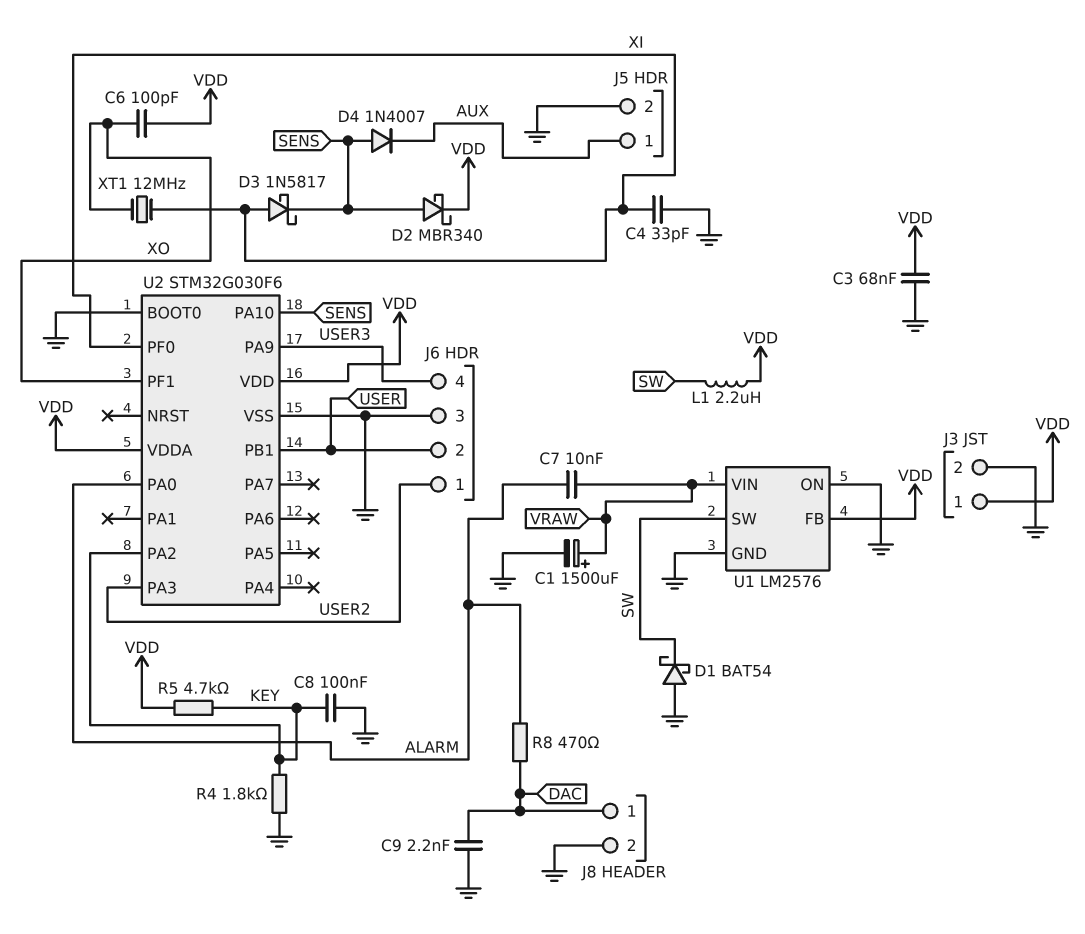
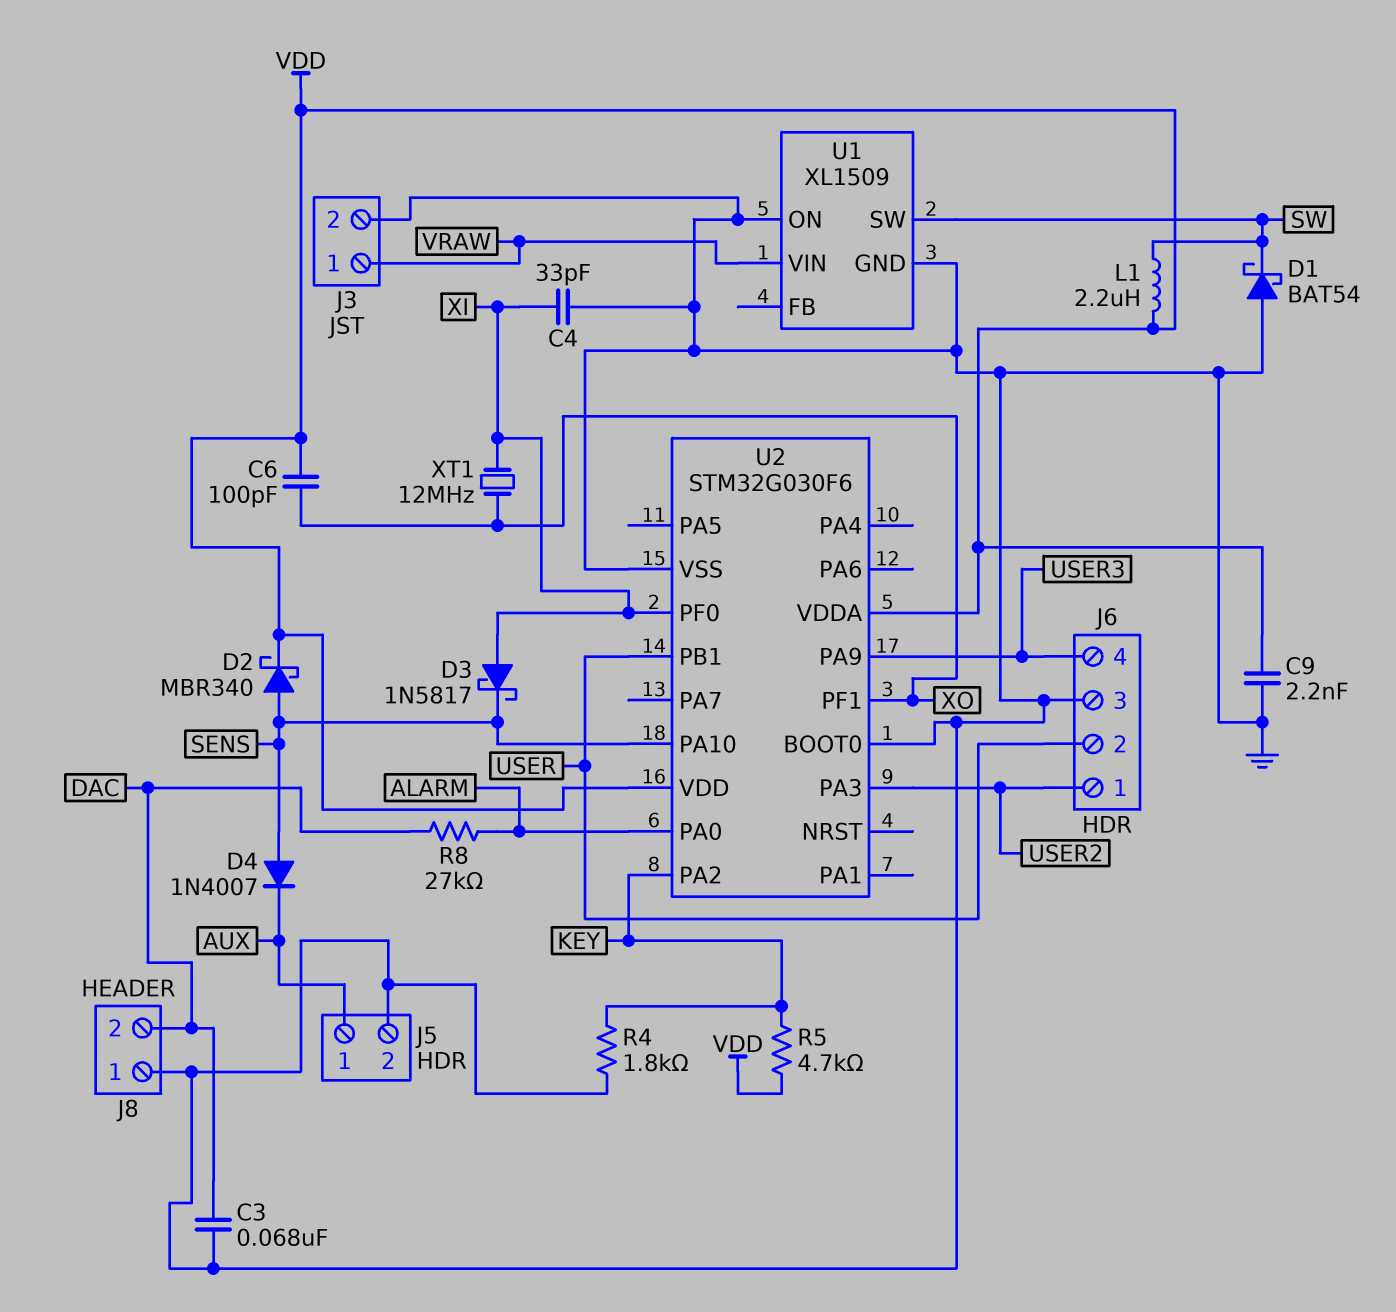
C1: 1500uF (plus VRAW, minus GND) -> none
C3: 68nF (GND, VDD) -> 68nF (DAC, GND)
C7: 10nF (ALARM, VRAW) -> none
C8: 100nF (GND, KEY) -> none
C9: 2.2nF (DAC, GND) -> 2.2nF (GND, VDD)
J3 pin 1: VDD -> VRAW
J8 pin 1: DAC -> GND
J8 pin 2: GND -> DAC
R8: 470 (ALARM, DAC) -> 27k (ALARM, DAC)
U1: LM2576 -> XL1509
U1 pin FB: VDD -> none

